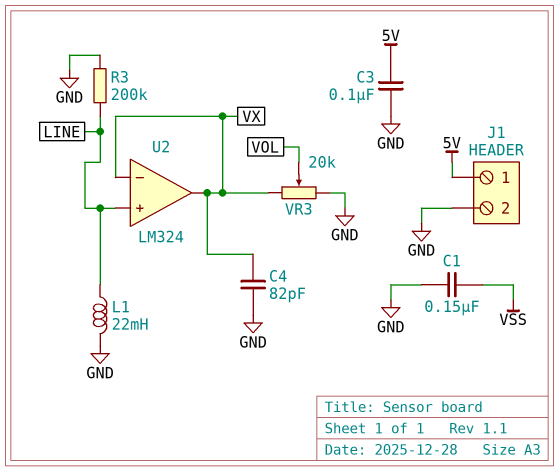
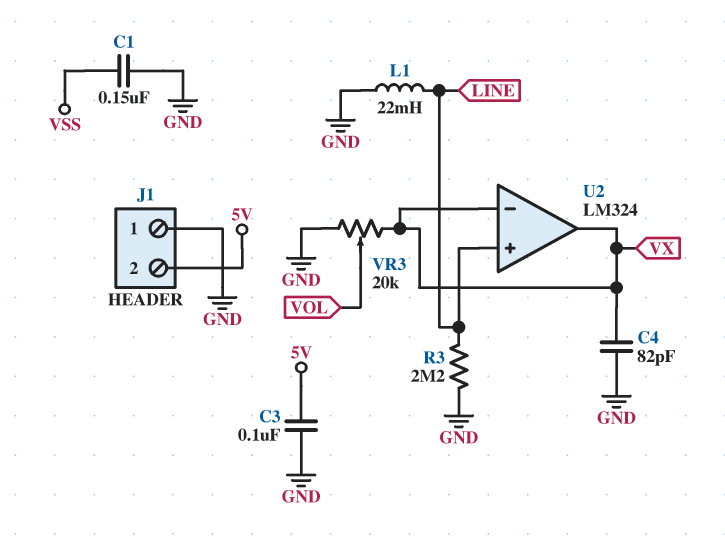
J1 pin 1: 5V -> GND
J1 pin 2: GND -> 5V
R3: 200k (GND, LINE) -> 2.2M (GND, LINE)

